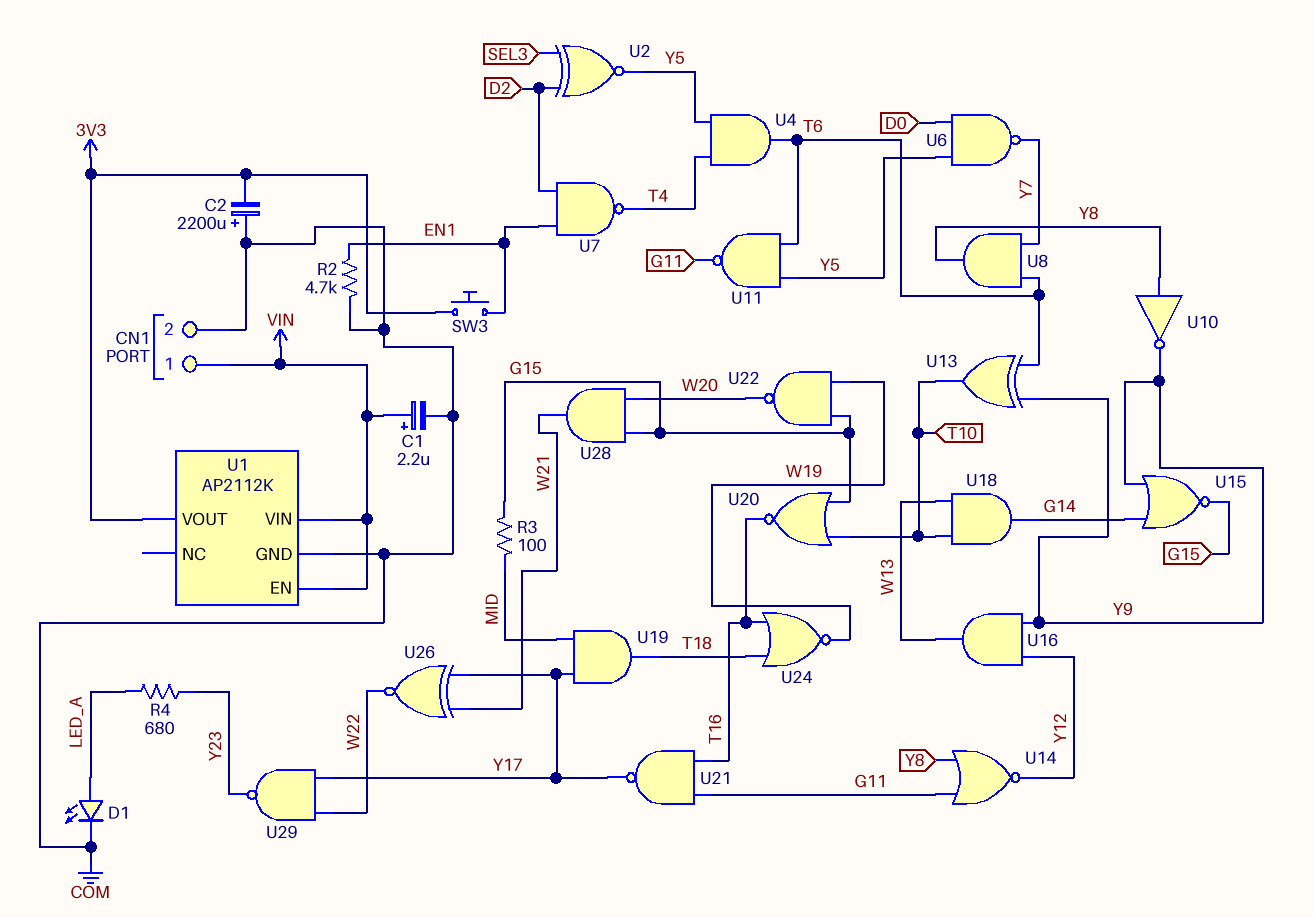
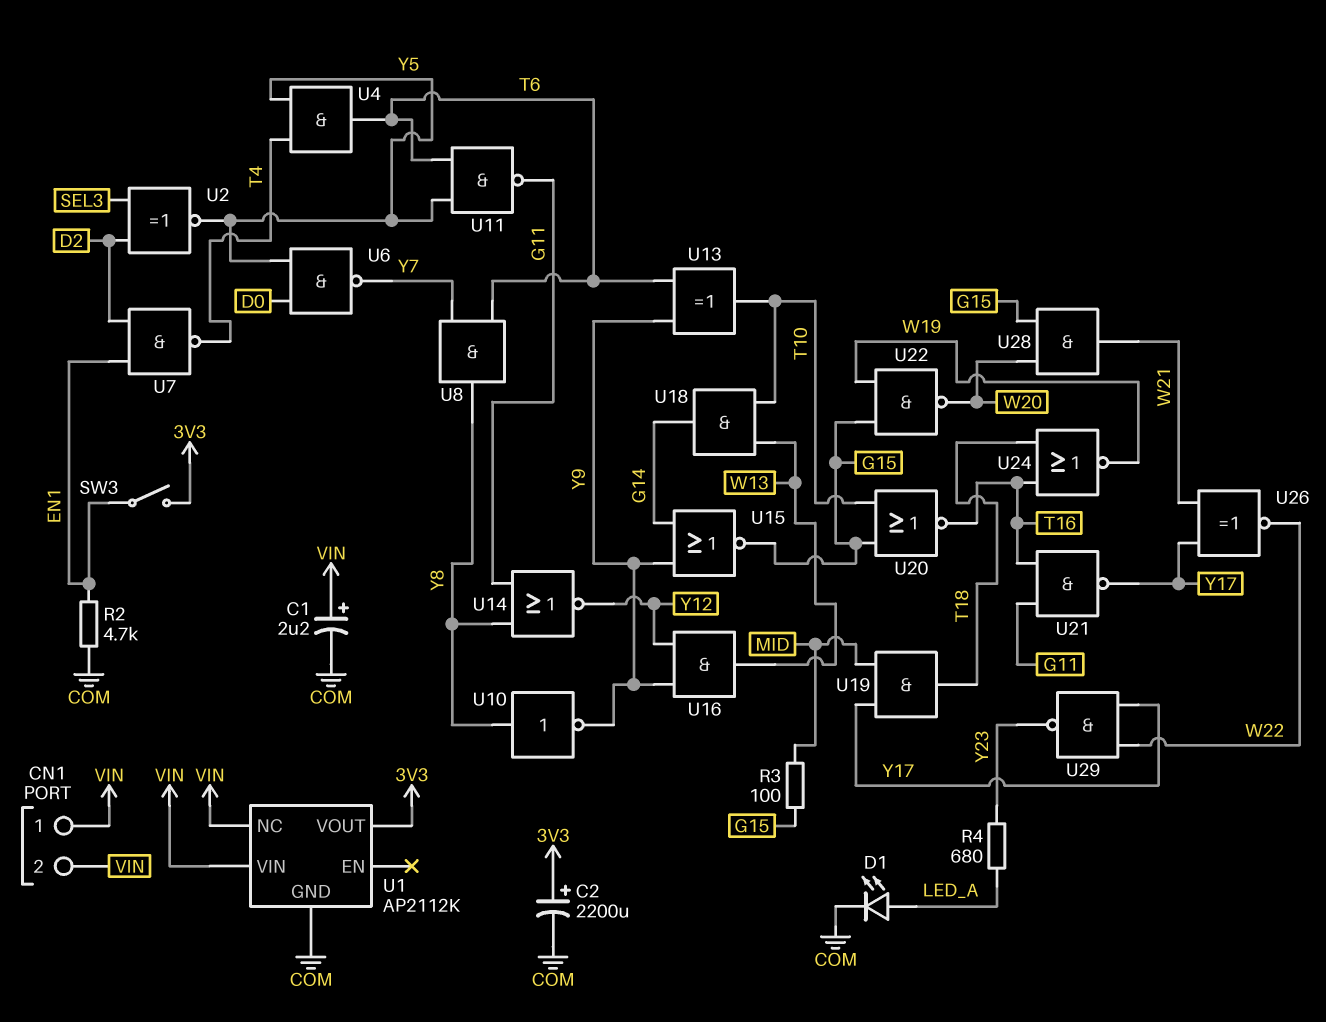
C2: 2200uF (plus COM, minus 3V3) -> 2200uF (plus 3V3, minus COM)
CN1 pin 2: COM -> VIN
SW3: button (3V3, EN1) -> switch (3V3, EN1)
U1 pin EN: VIN -> none
U1 pin NC: none -> VIN

